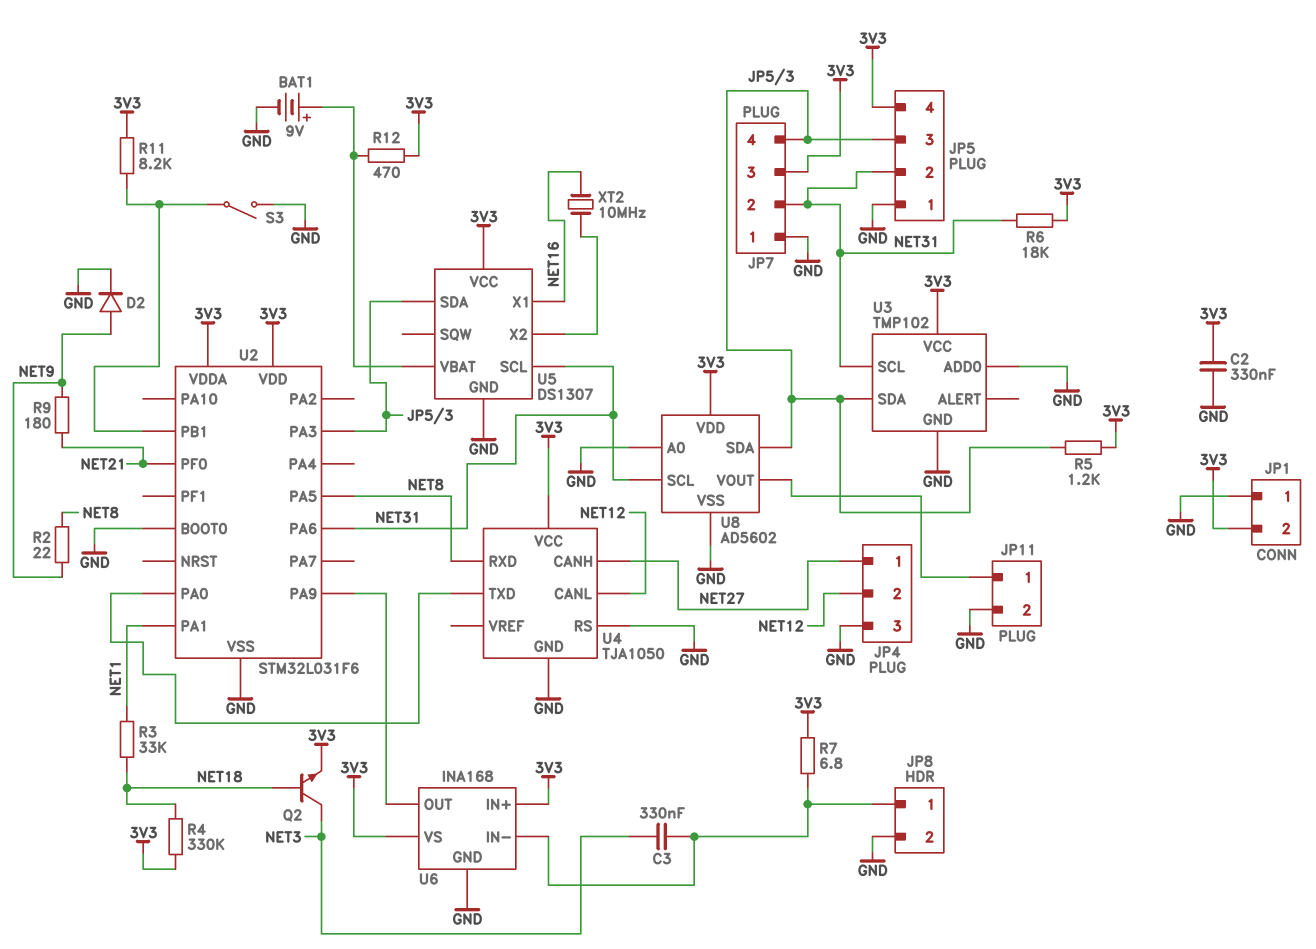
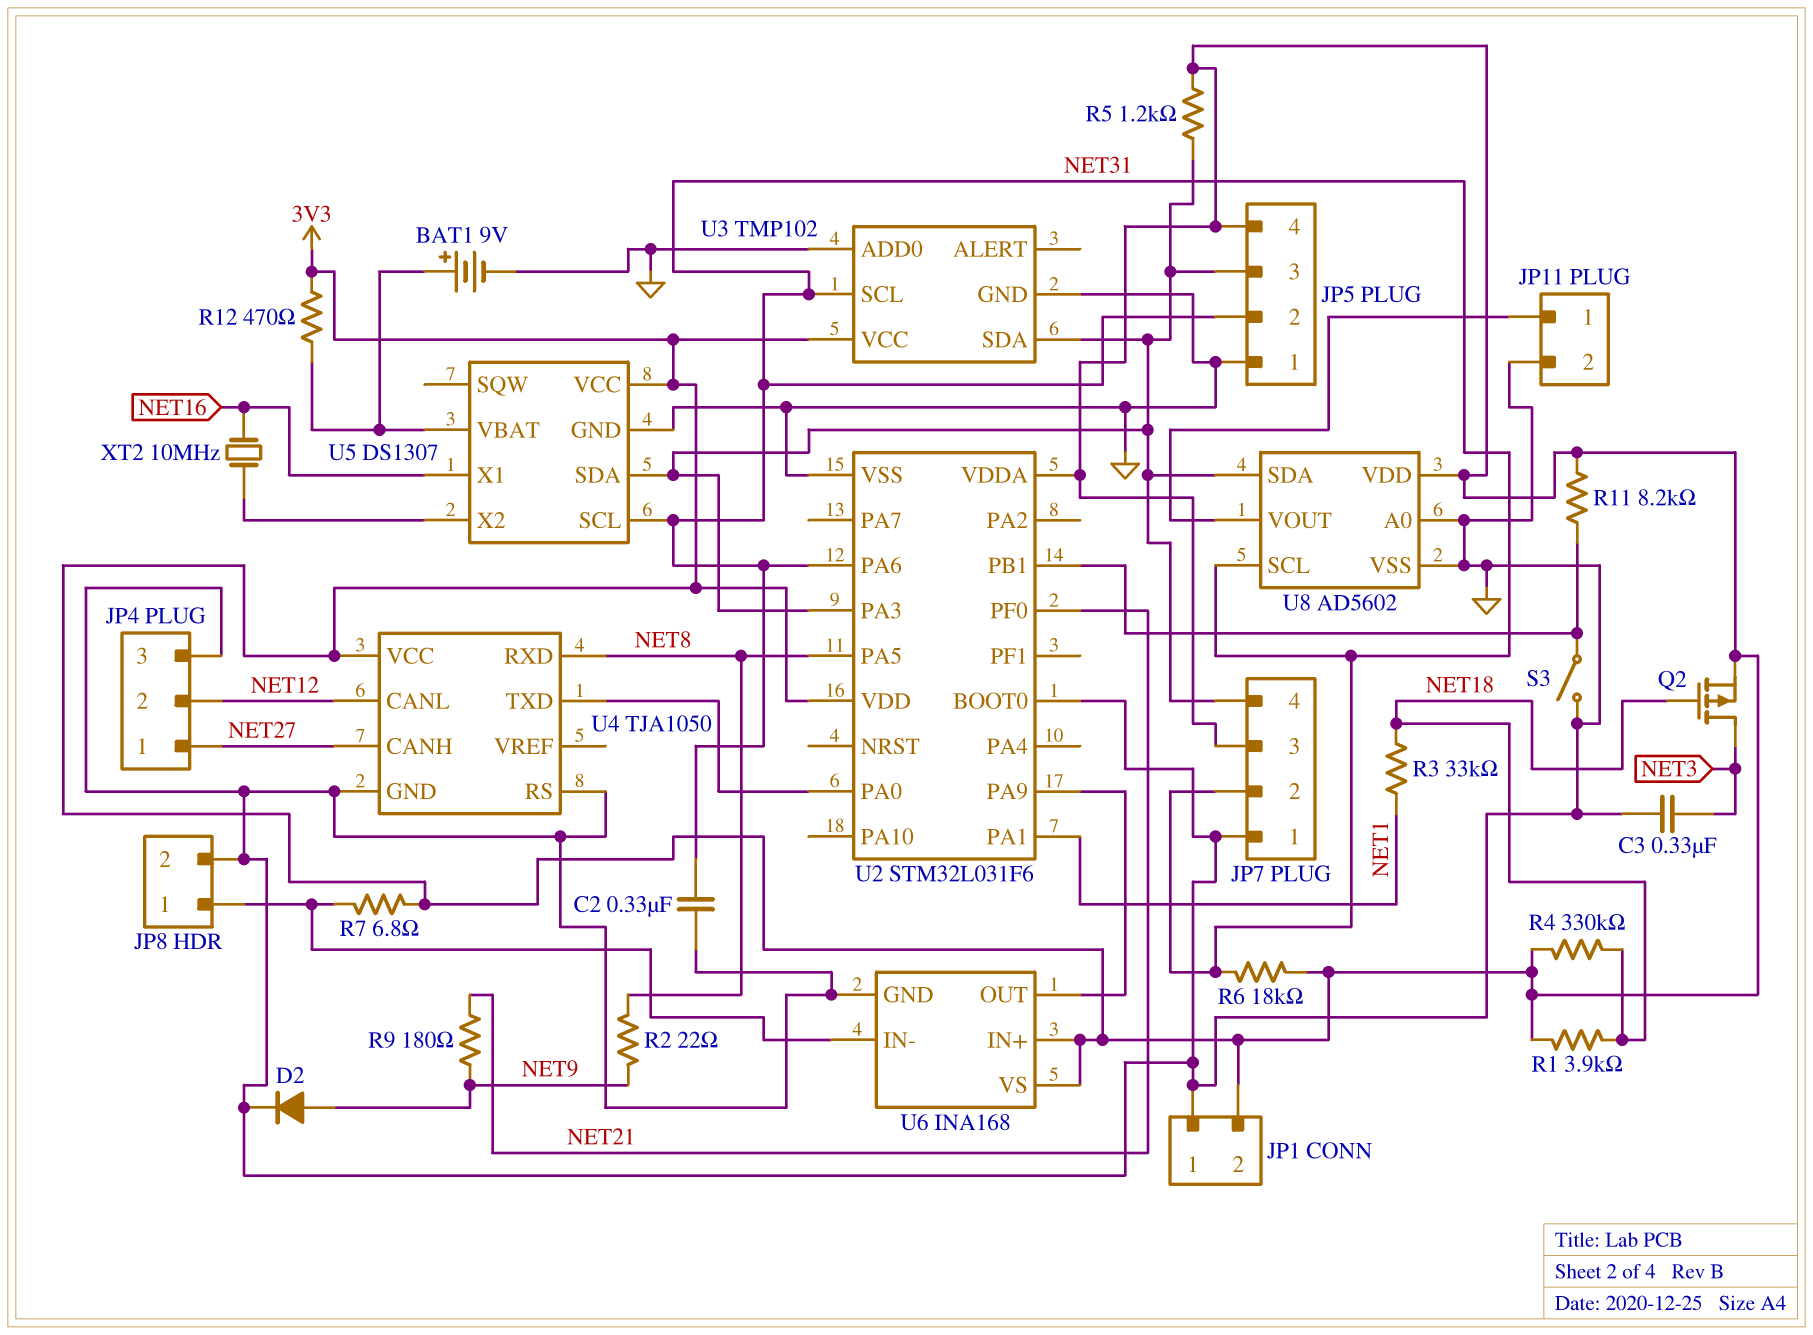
C2: 330nF (3V3, GND) -> 330nF (GND, NET31)
C3: 330nF (JP8/1, NET3) -> 330nF (GND, NET3)
Q2: NPN (B NET18, C NET3, E 3V3) -> PMOS (G NET18, D NET3, S 3V3)
R1: none -> 3.9k (3V3, NET18)

